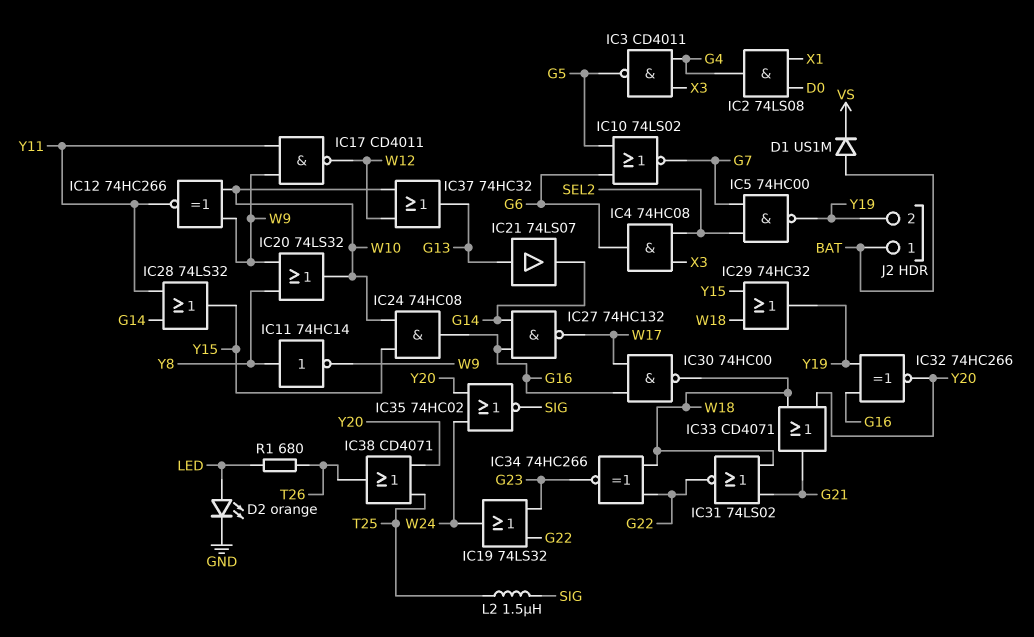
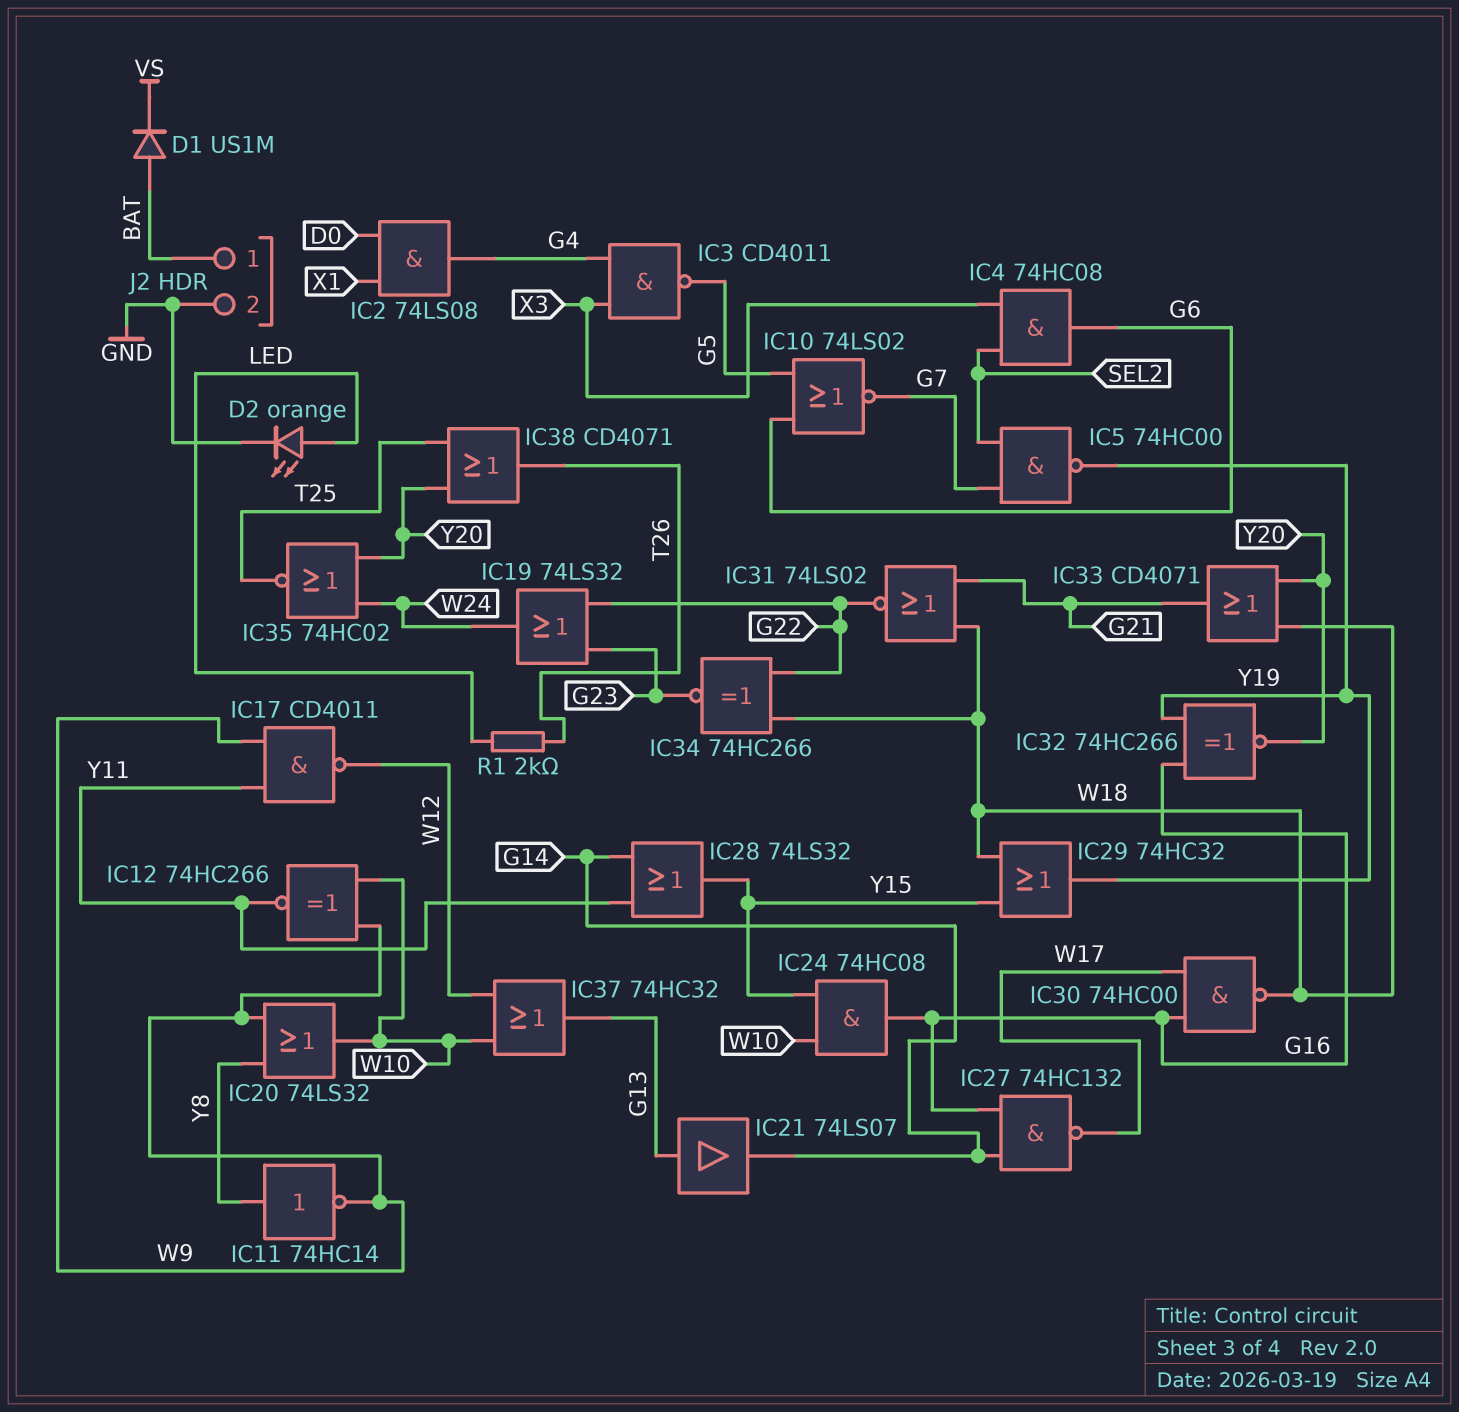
IC35: NOR 74HC02 (in W24, in Y20, out SIG) -> NOR 74HC02 (in W24, in Y20, out T25)
J2 pin 2: Y19 -> GND
L2: 1.5uH (SIG, T25) -> none
R1: 680 (LED, T26) -> 2k (LED, T26)

